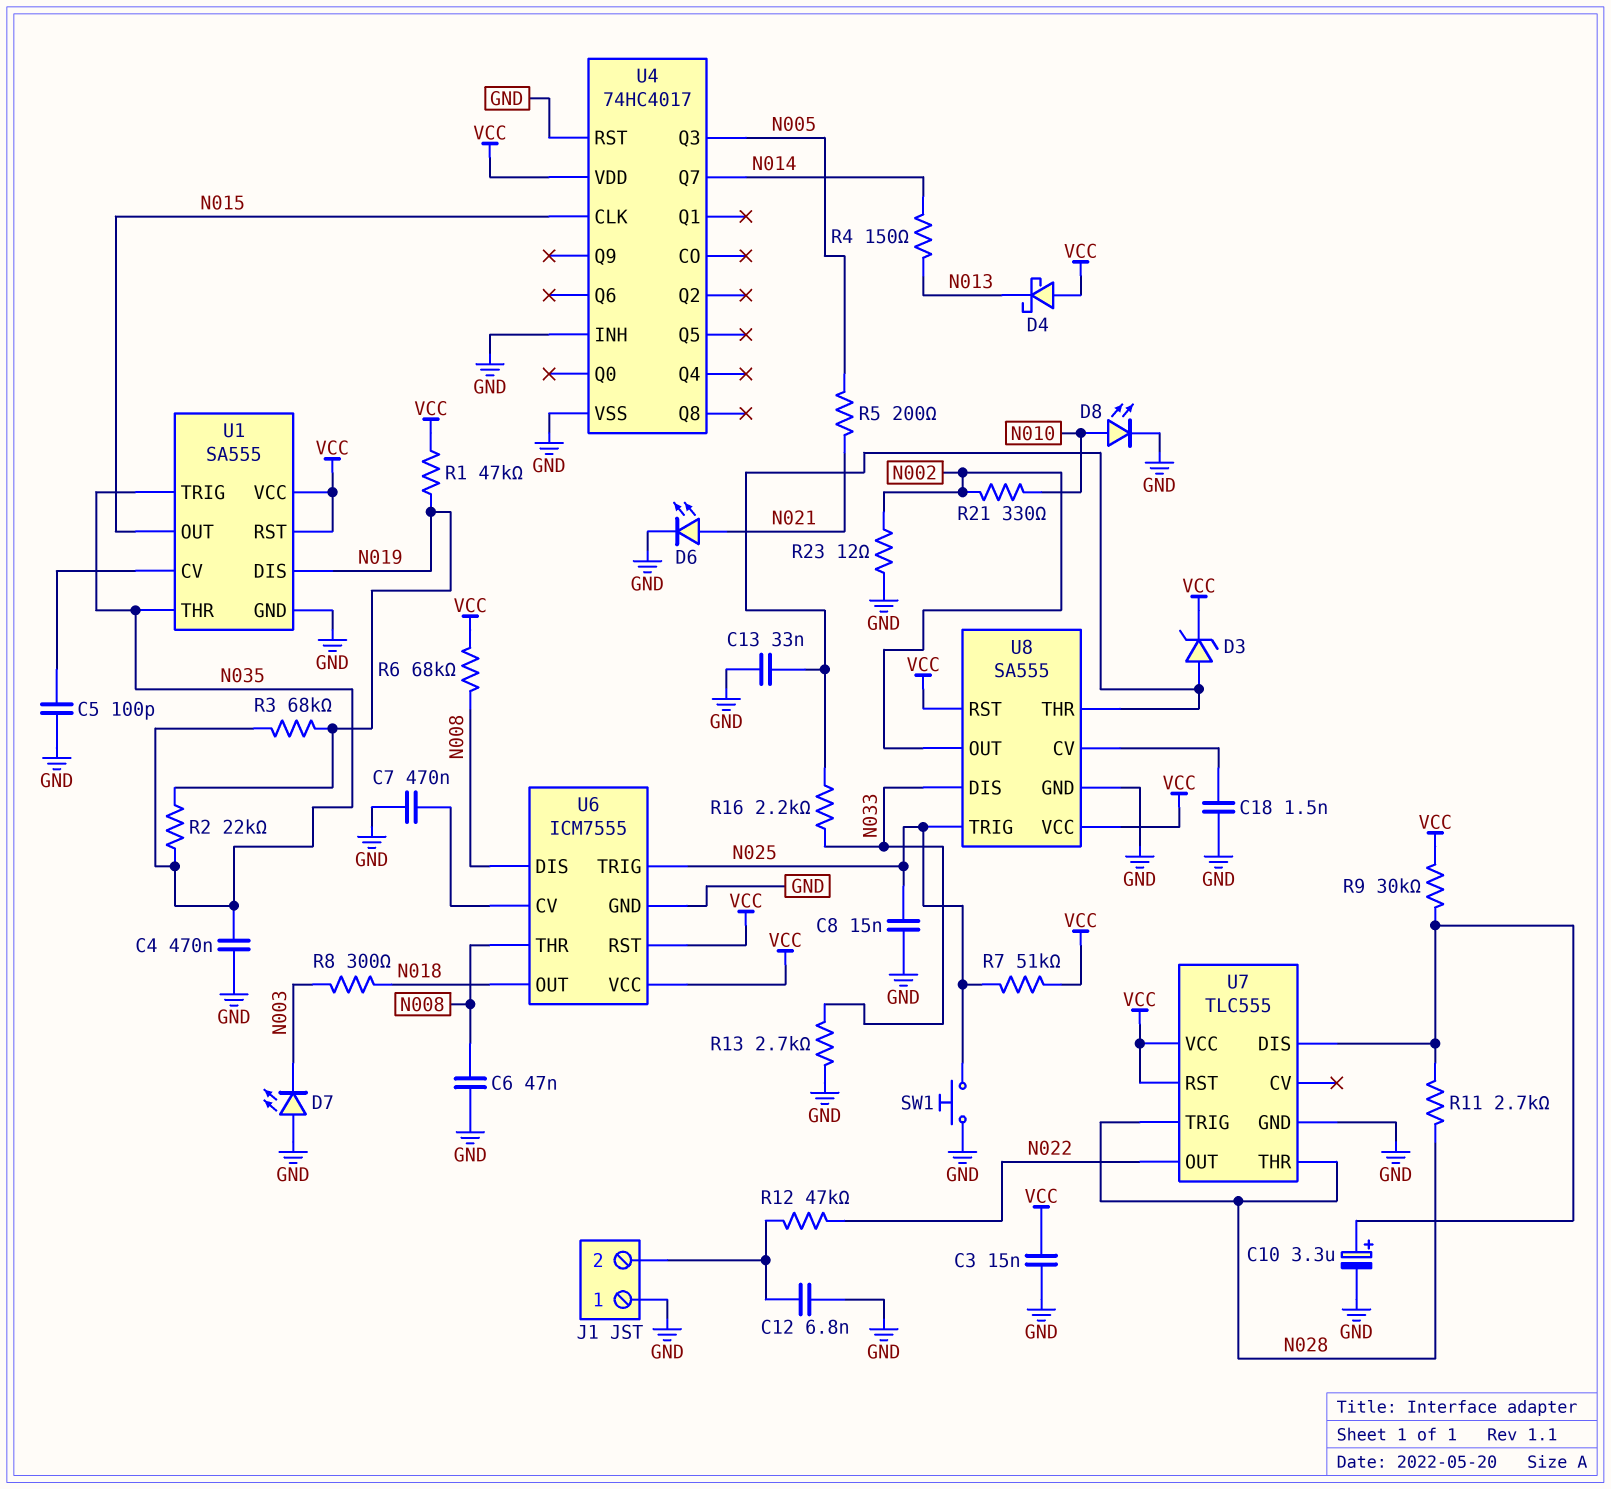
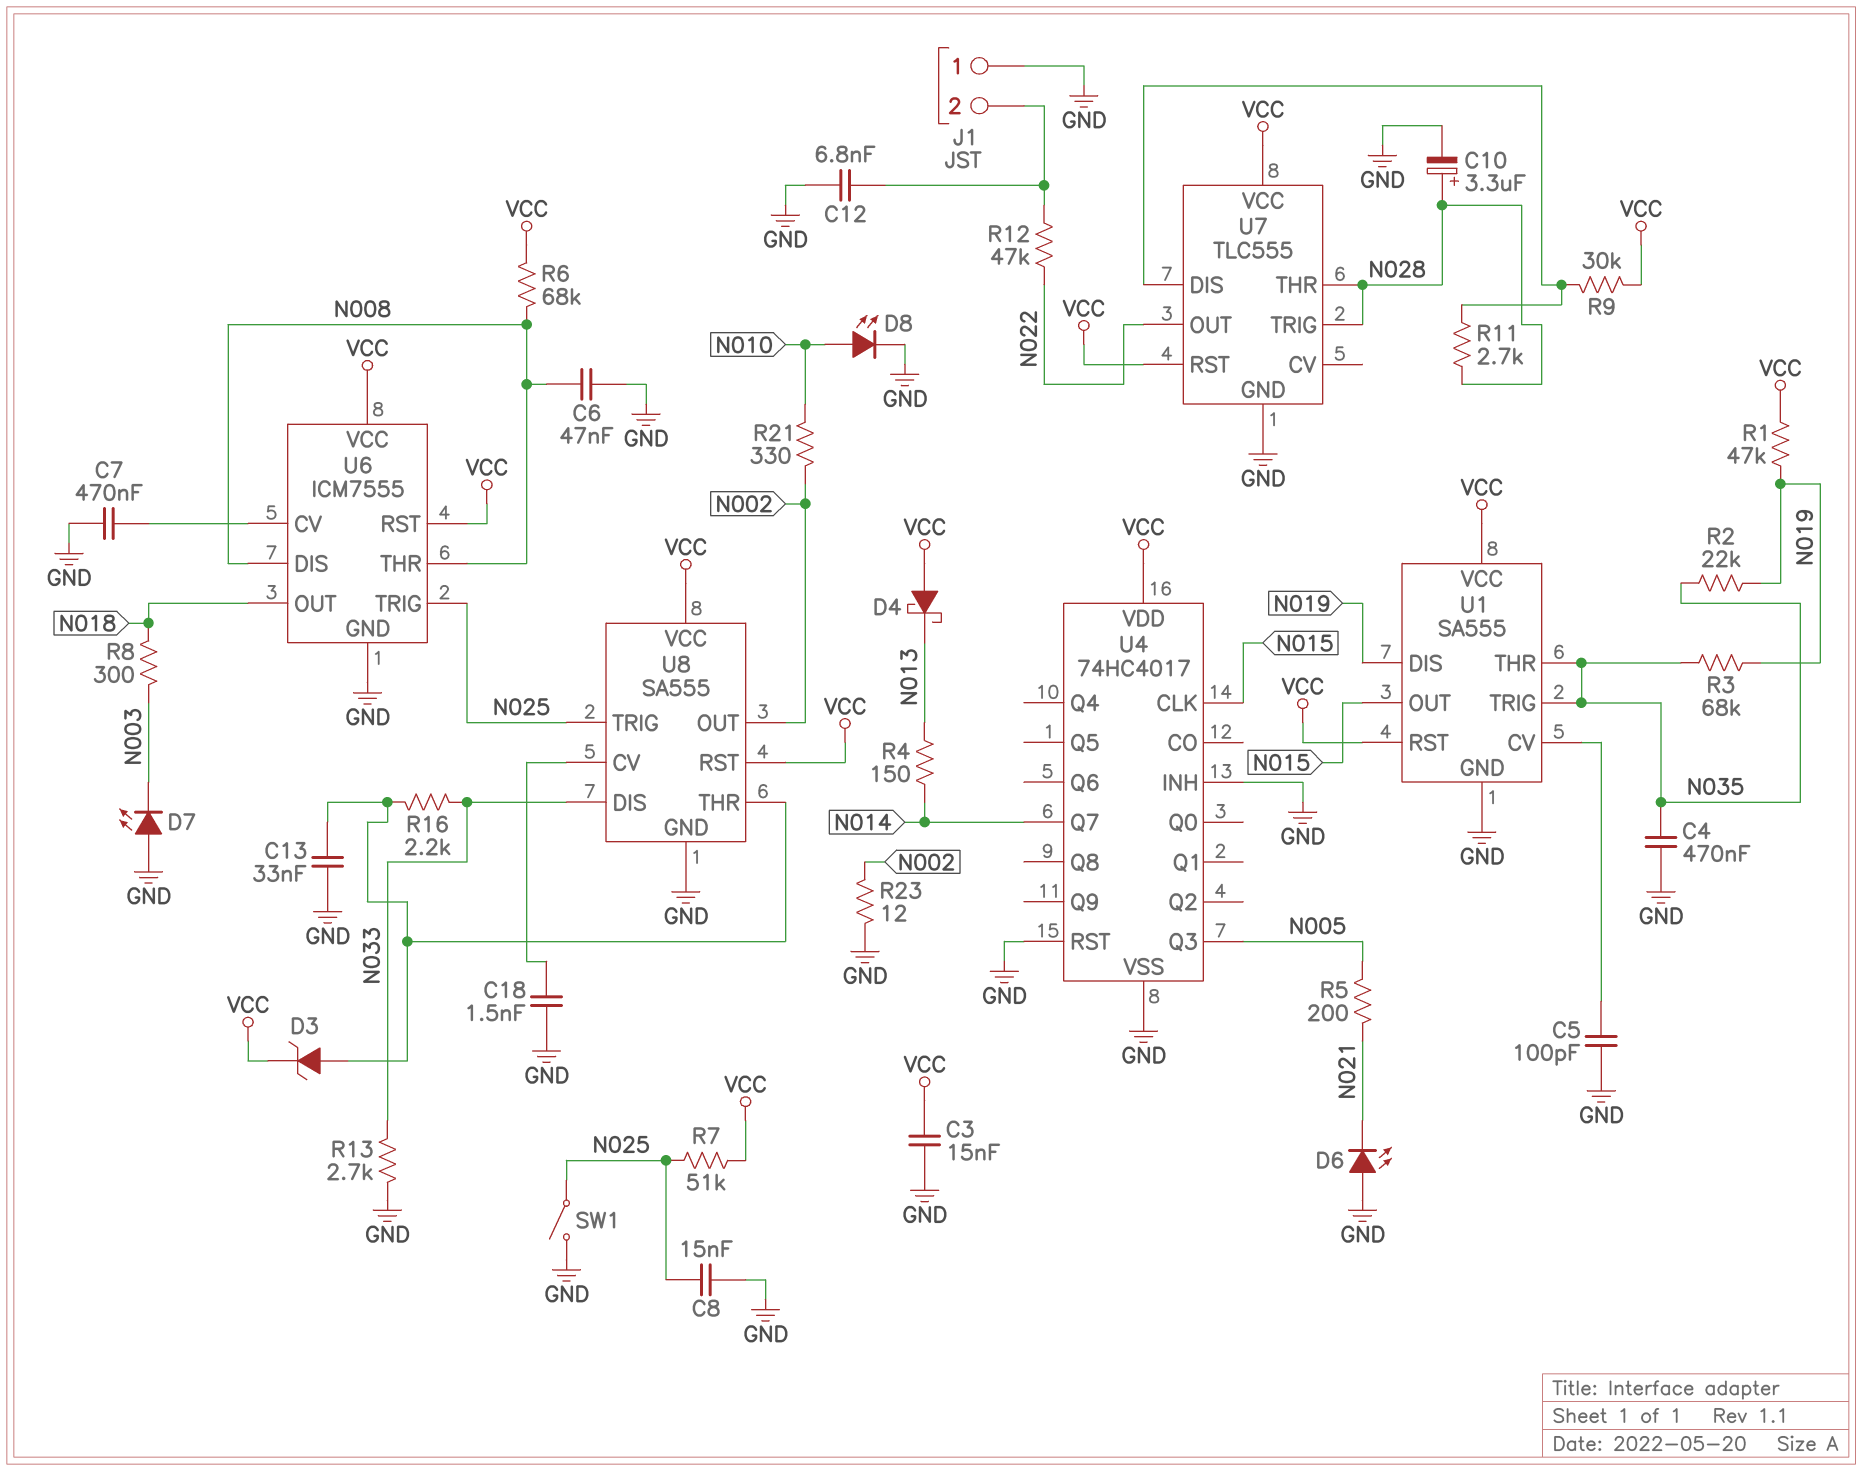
C10: 3.3uF (plus U7/DIS, minus GND) -> 3.3uF (plus N028, minus GND)
D6: LED (A N021, K GND) -> LED (A GND, K N021)
SW1: button (GND, N025) -> switch (GND, N025)

